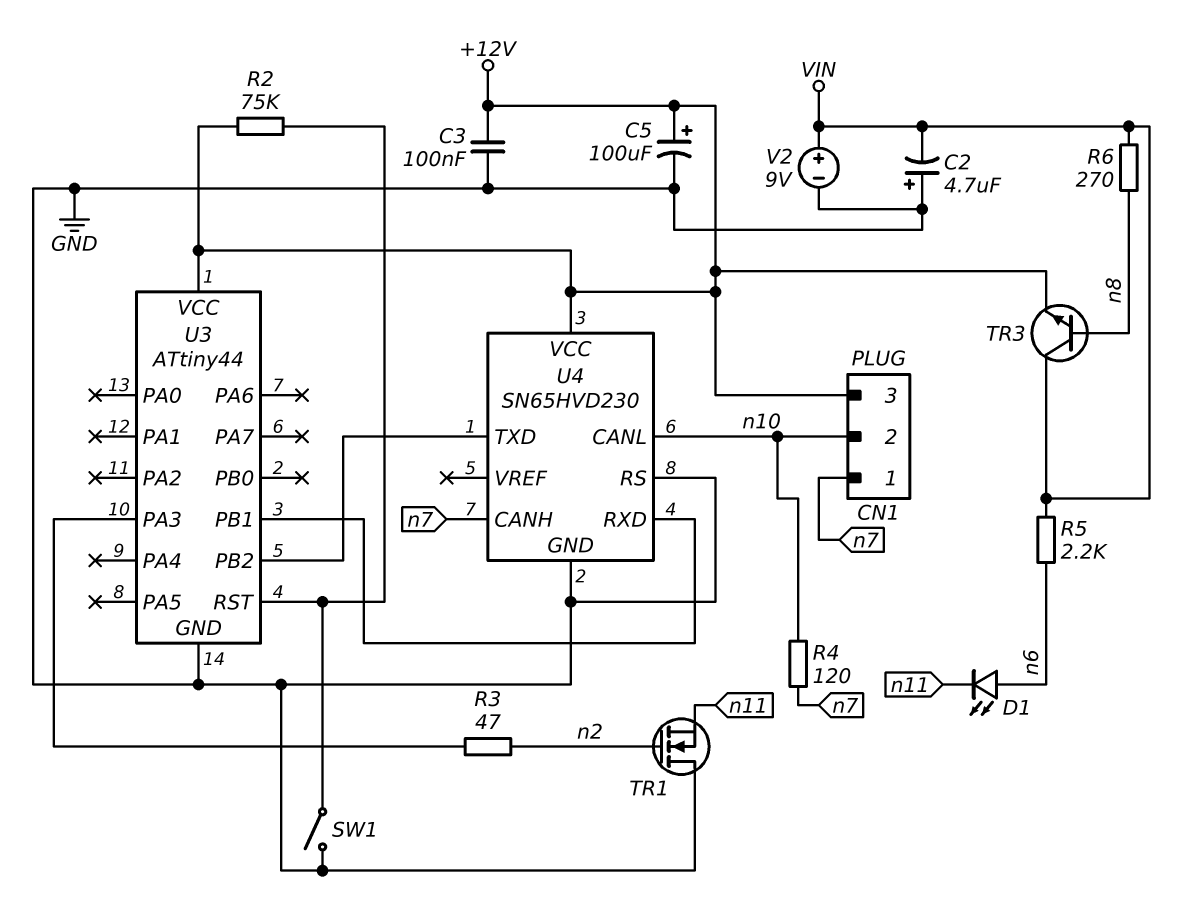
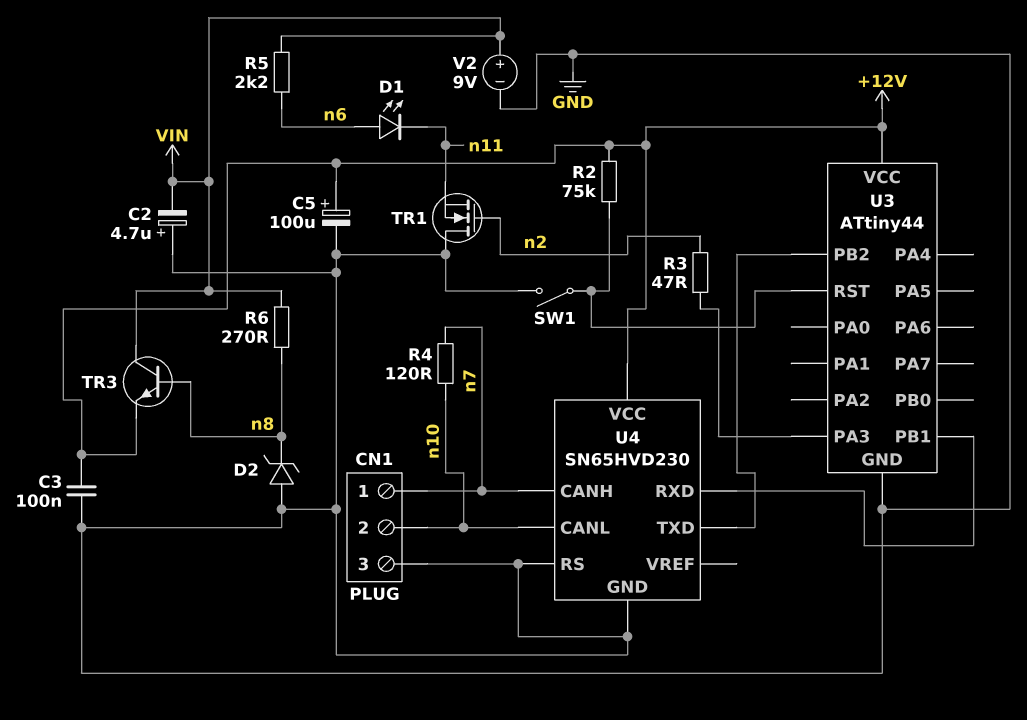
CN1 pin 3: +12V -> GND
D2: none -> zener (A GND, K n8)

